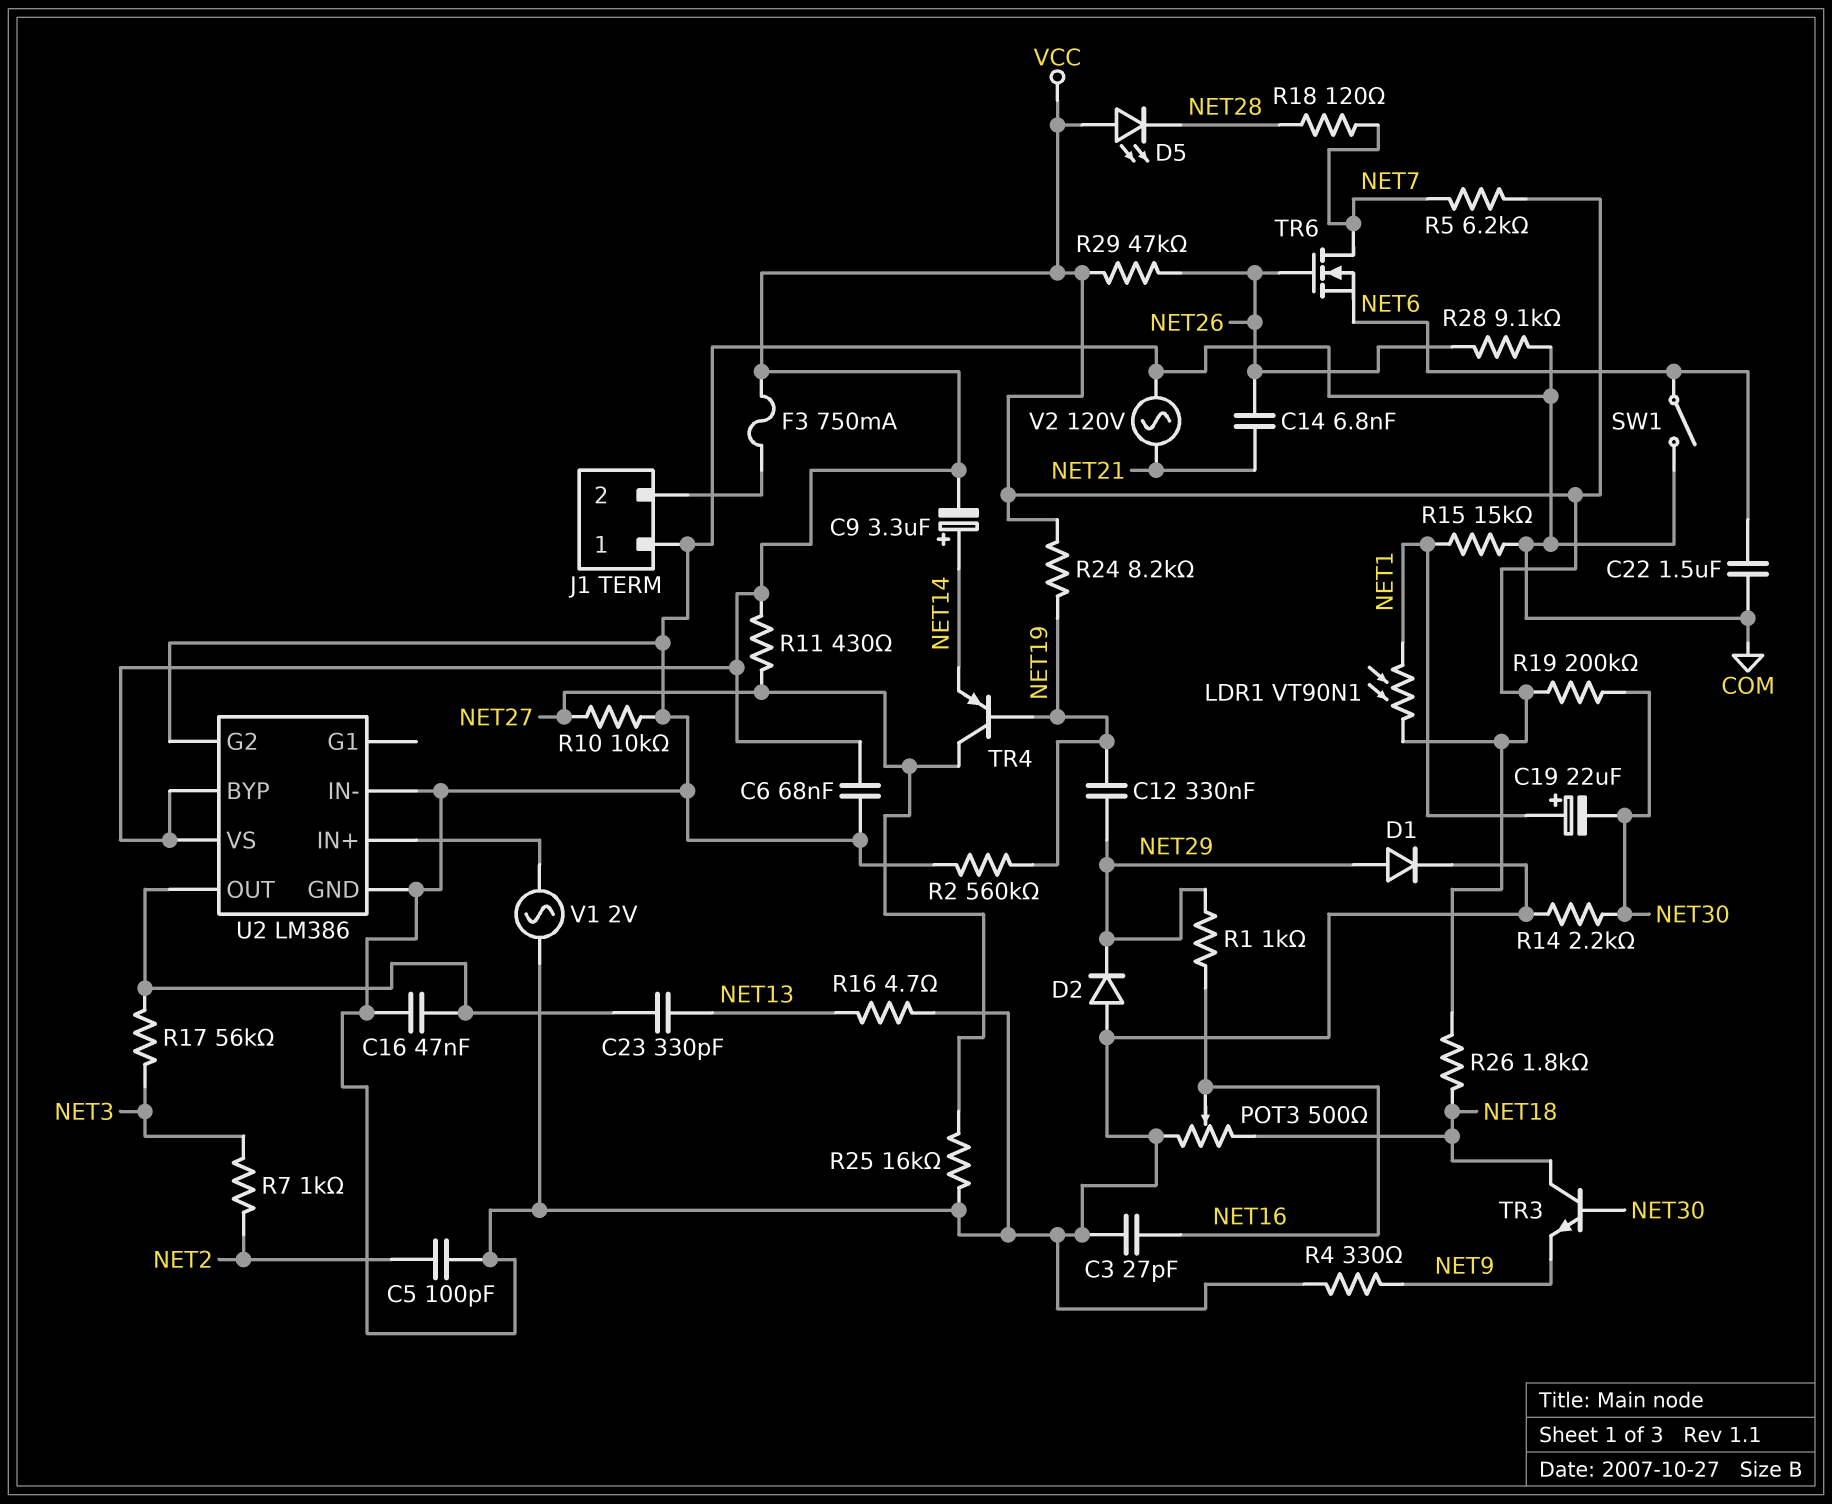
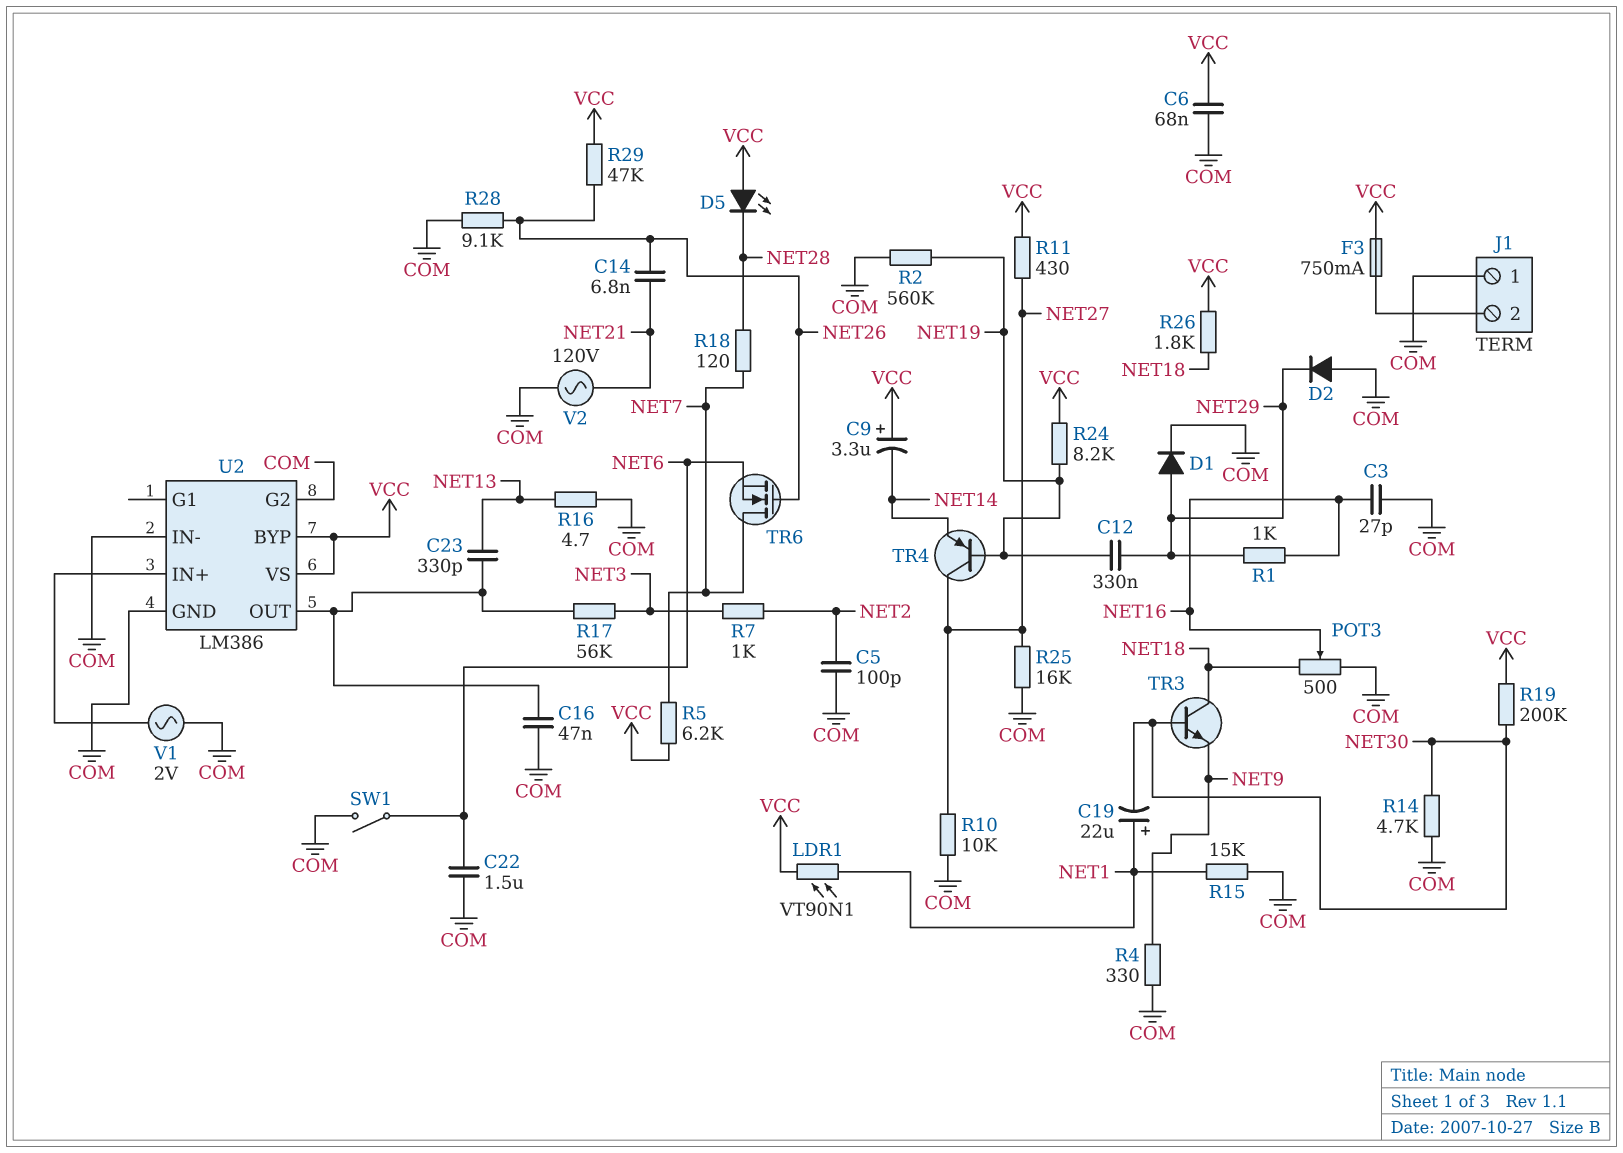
C9: 3.3uF (plus NET14, minus VCC) -> 3.3uF (plus VCC, minus NET14)
R14: 2.2k (COM, NET30) -> 4.7k (COM, NET30)

